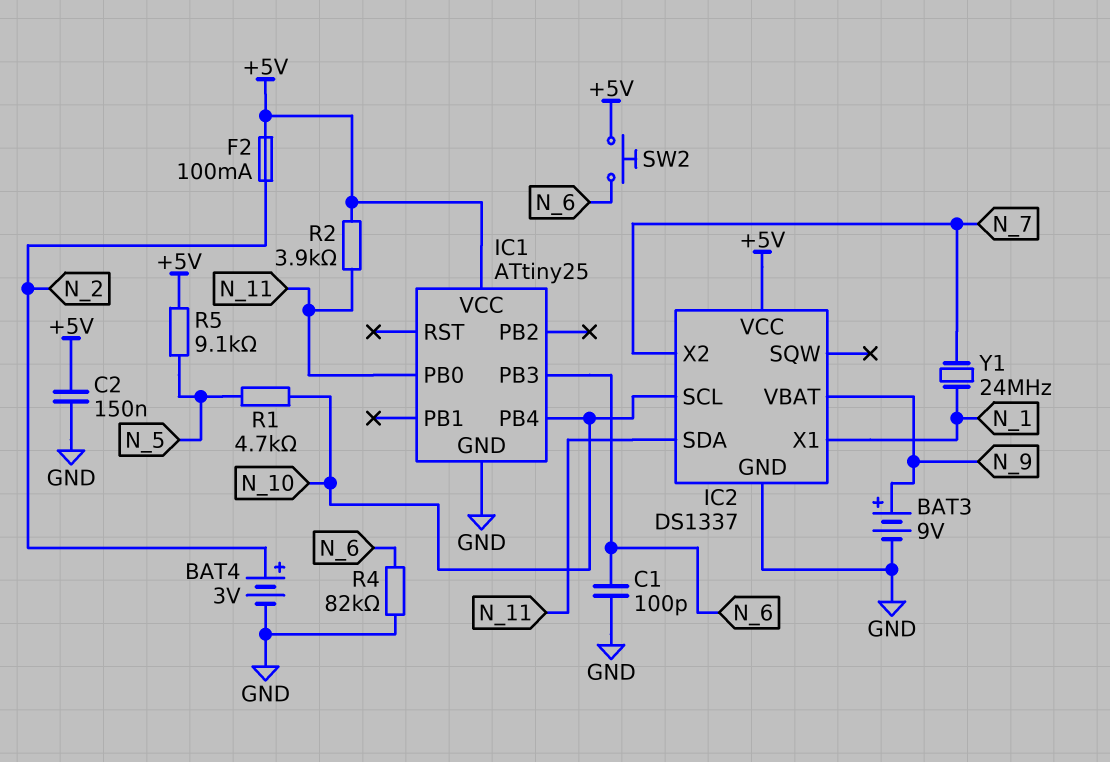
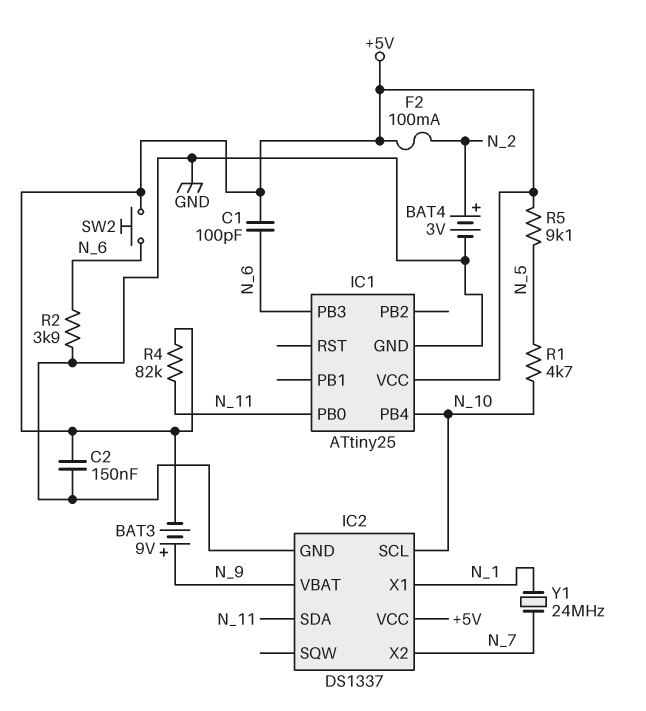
BAT3: 9V (plus N_9, minus GND) -> 9V (plus N_9, minus +5V)
C1: 100pF (GND, N_6) -> 100pF (+5V, N_6)
R2: 3.9k (+5V, N_11) -> 3.9k (GND, N_6)
R4: 82k (GND, N_6) -> 82k (+5V, N_11)

